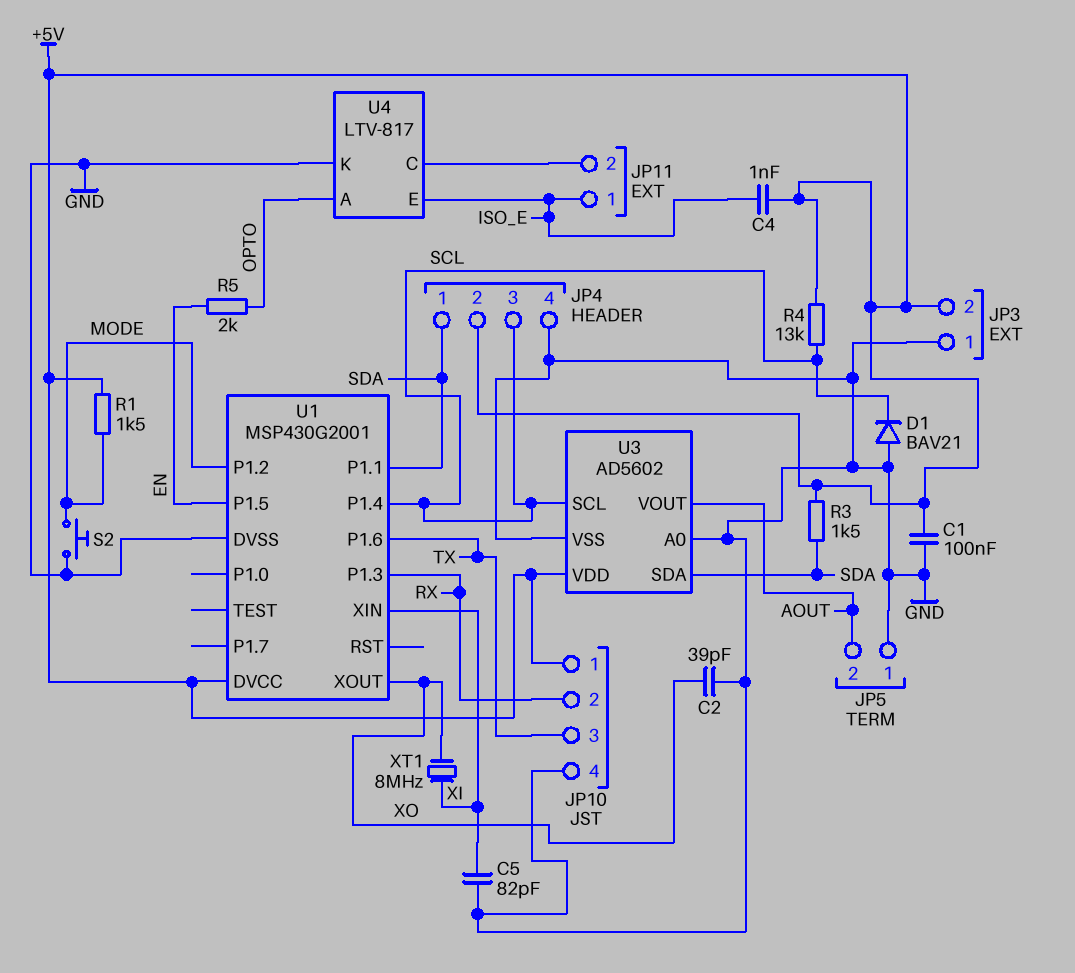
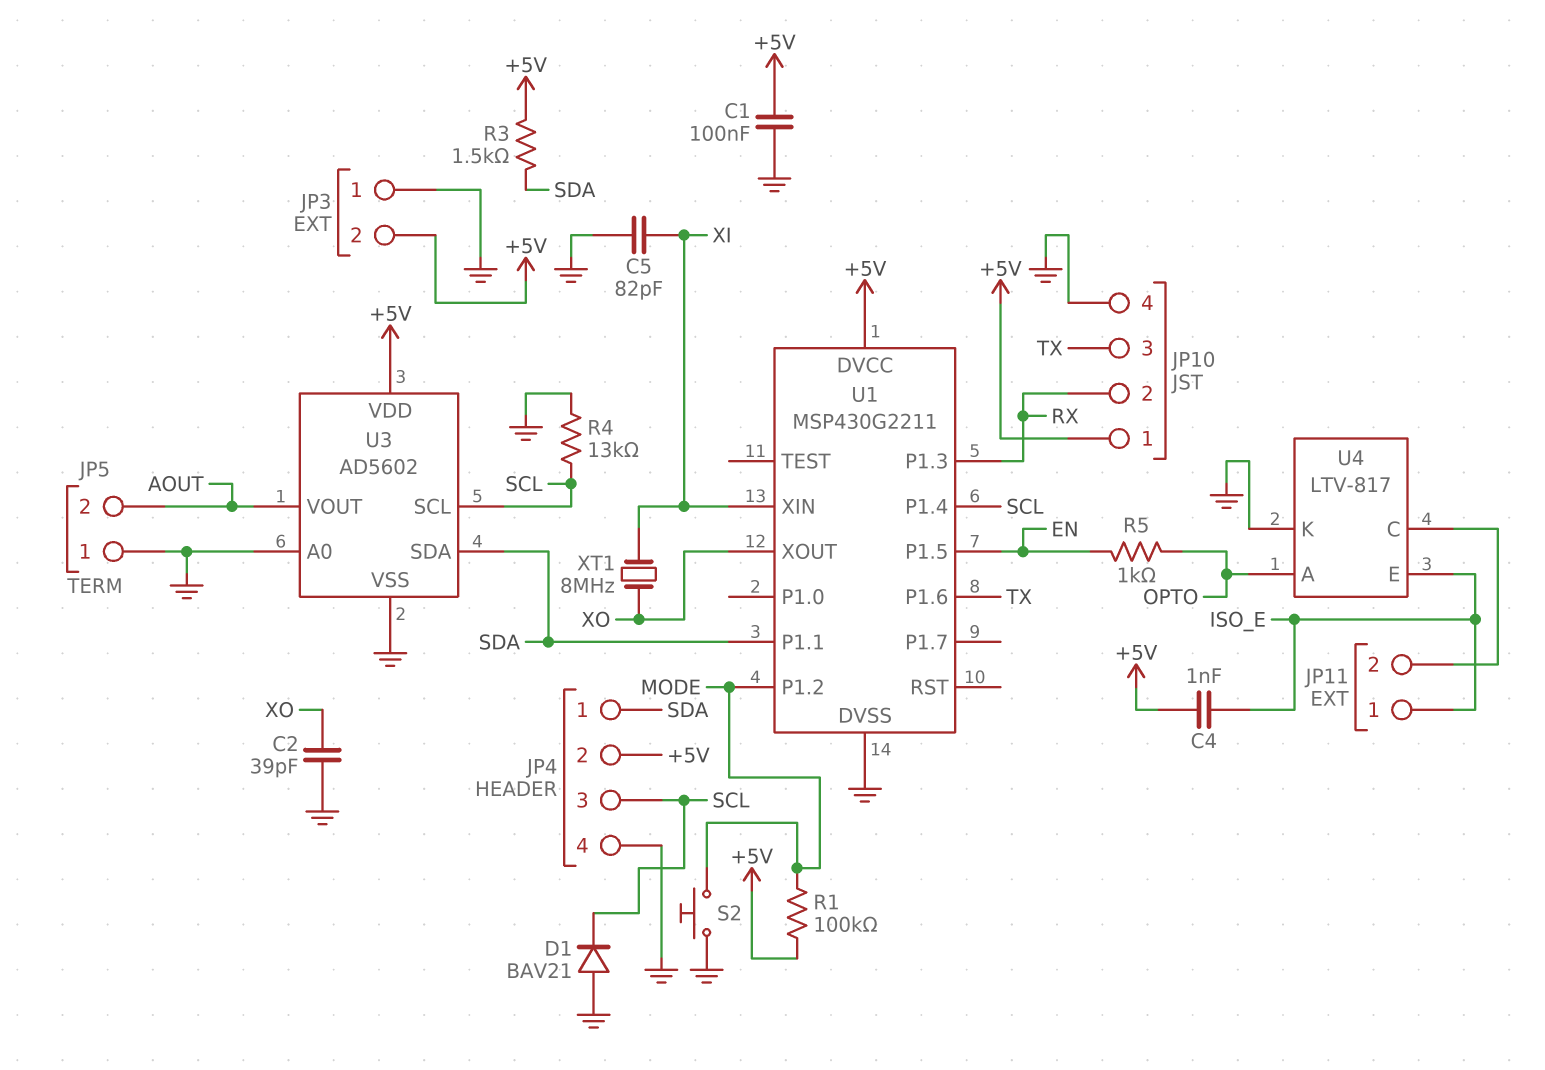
R1: 1.5k (+5V, MODE) -> 100k (+5V, MODE)
R4: 13k (+5V, SCL) -> 13k (GND, SCL)
R5: 2k (EN, OPTO) -> 1k (EN, OPTO)
U1: MSP430G2001 -> MSP430G2211

